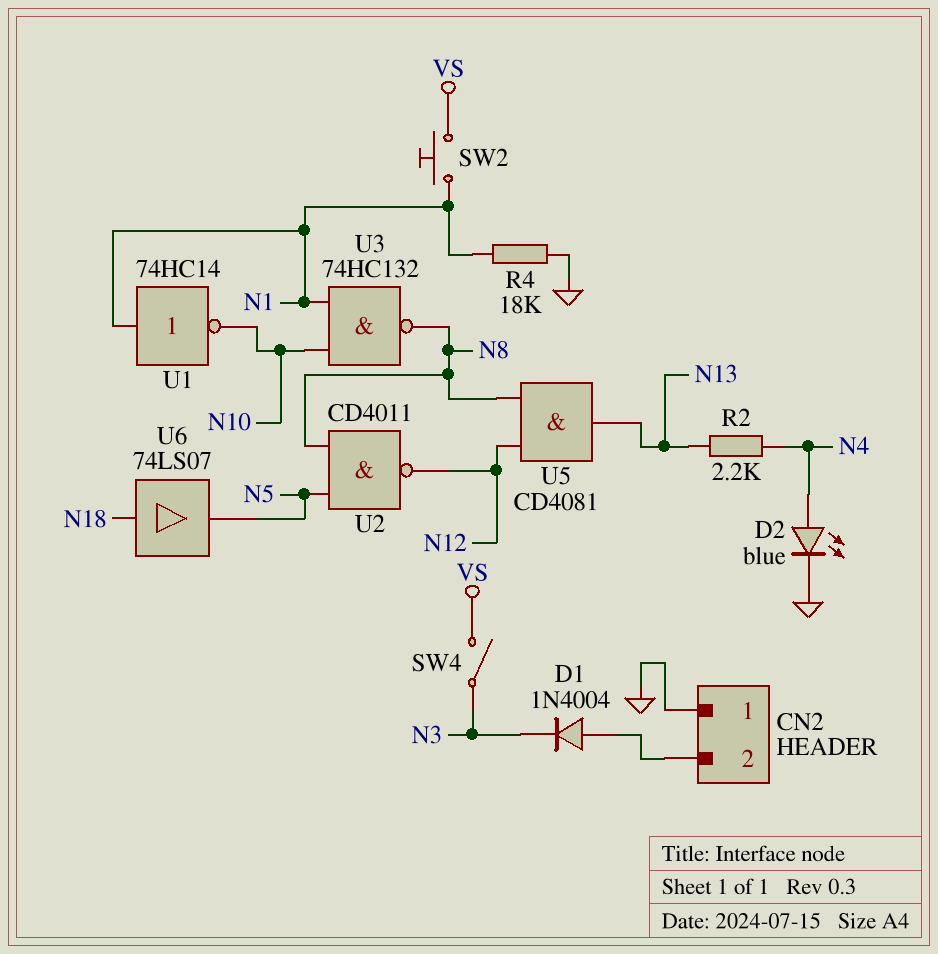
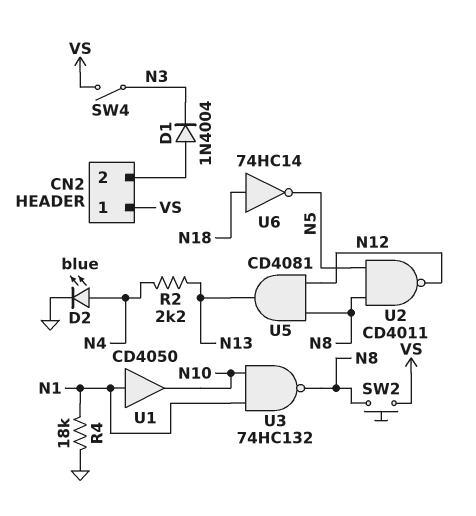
CN2 pin 1: GND -> VS
SW2: button (N1, VS) -> button (N8, VS)
U1: NOT 74HC14 (in N1, out N10) -> buffer CD4050 (in N1, out N10)
U6: buffer 74LS07 (in N18, out N5) -> NOT 74HC14 (in N18, out N5)

